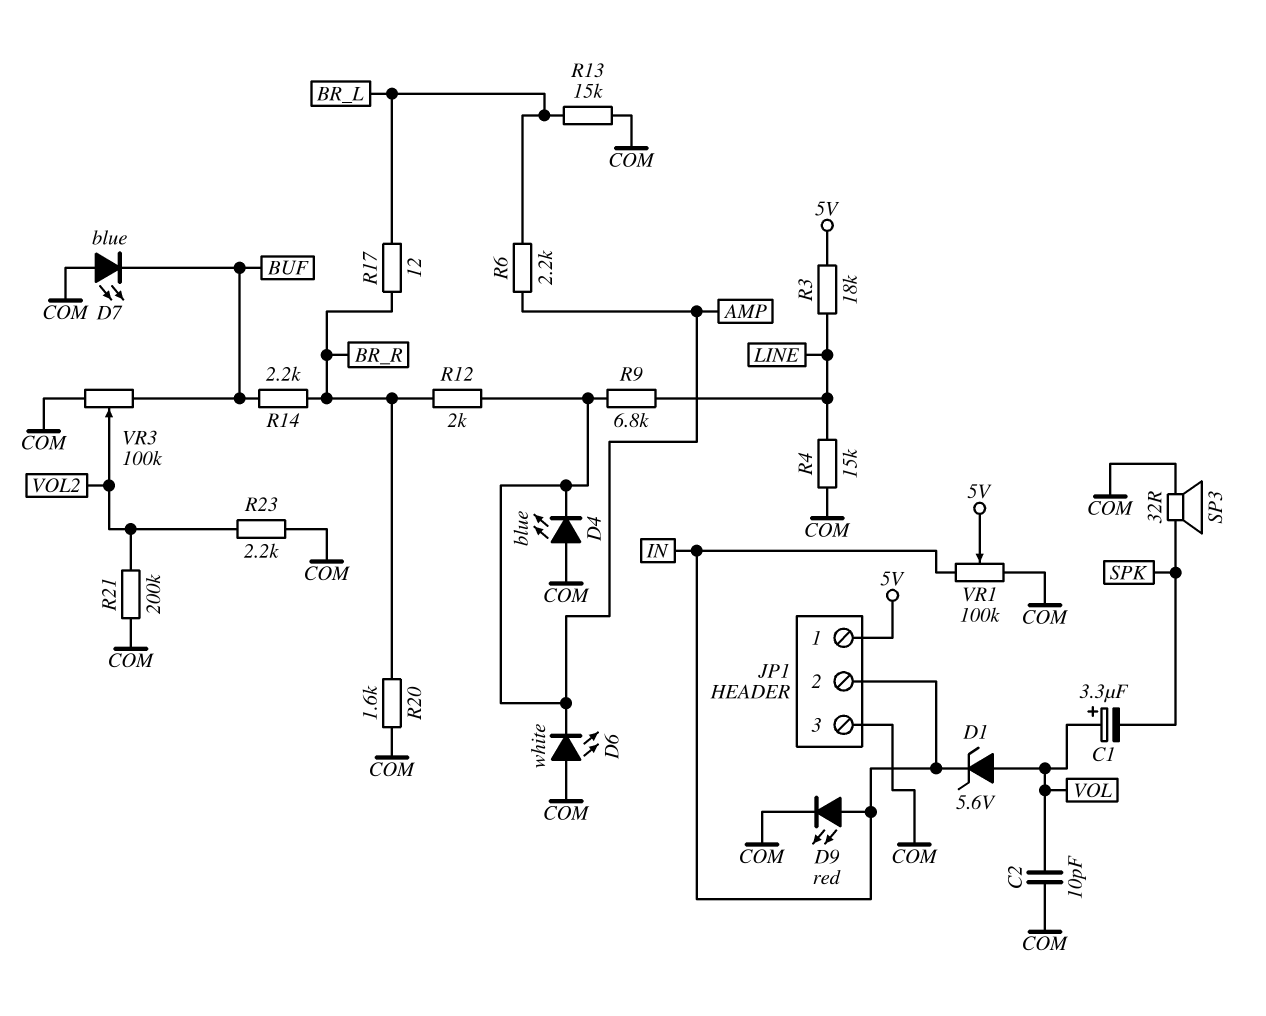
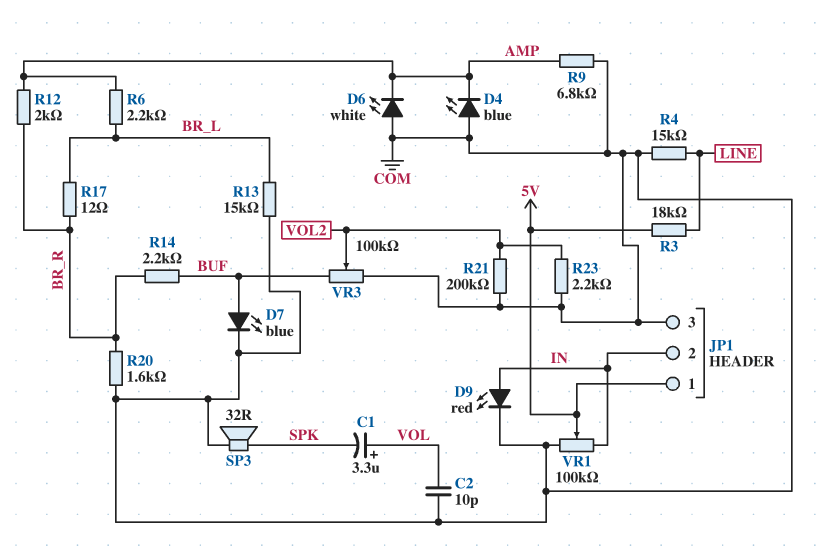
D1: zener 5.6V (A VOL, K IN) -> none
D7: LED blue (A COM, K BUF) -> LED blue (A BUF, K COM)
R9: 6.8k (AMP, LINE) -> 6.8k (AMP, COM)

